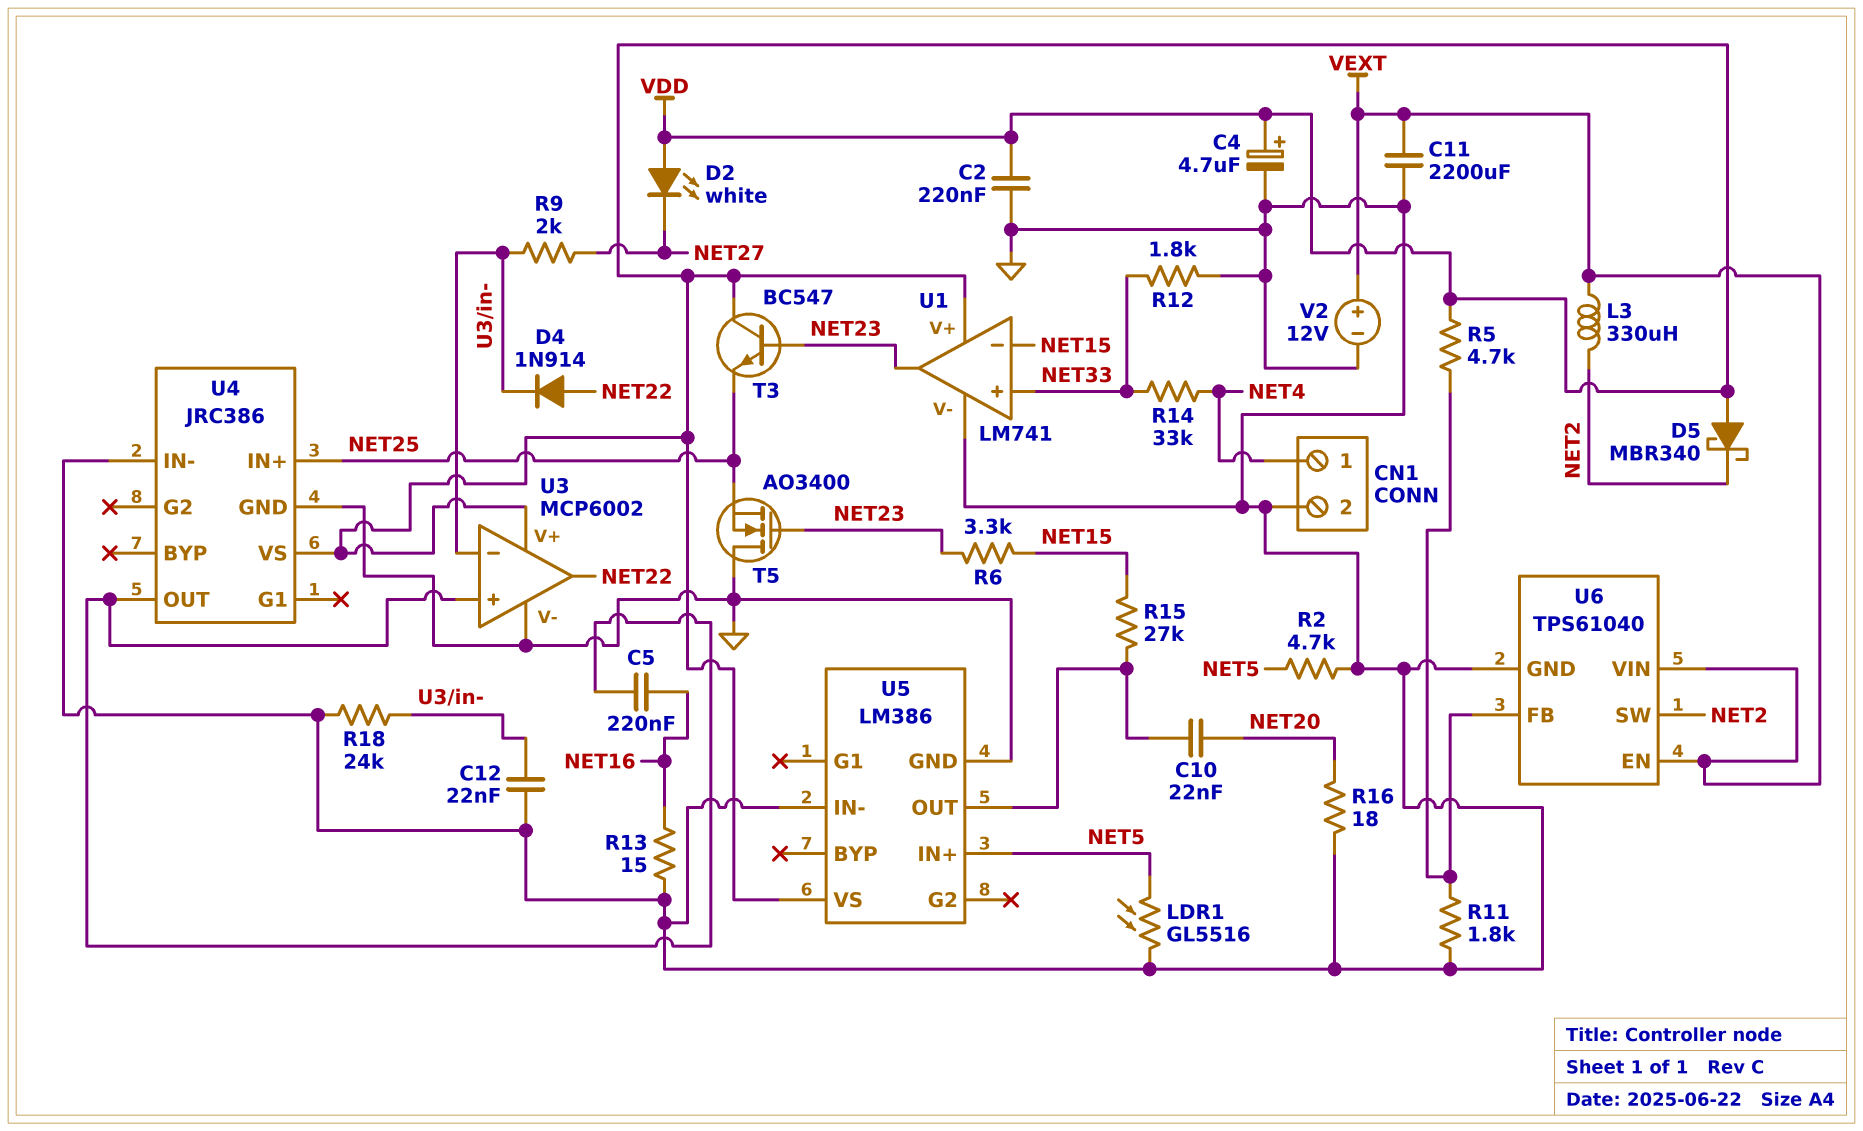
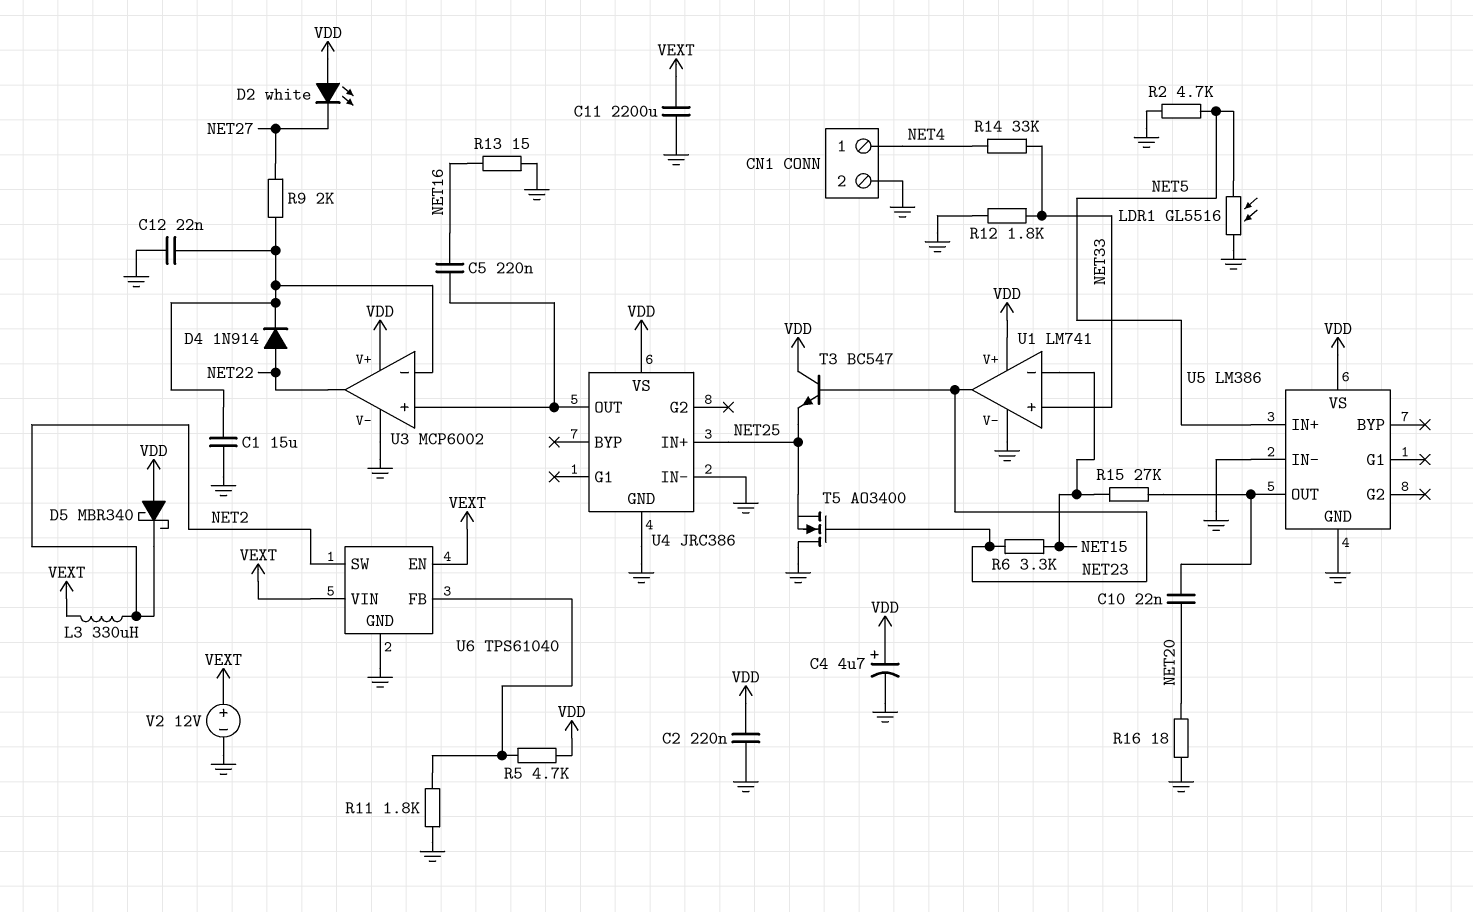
C1: none -> 15uF (GND, U3/in-)
R18: 24k (GND, U3/in-) -> none

